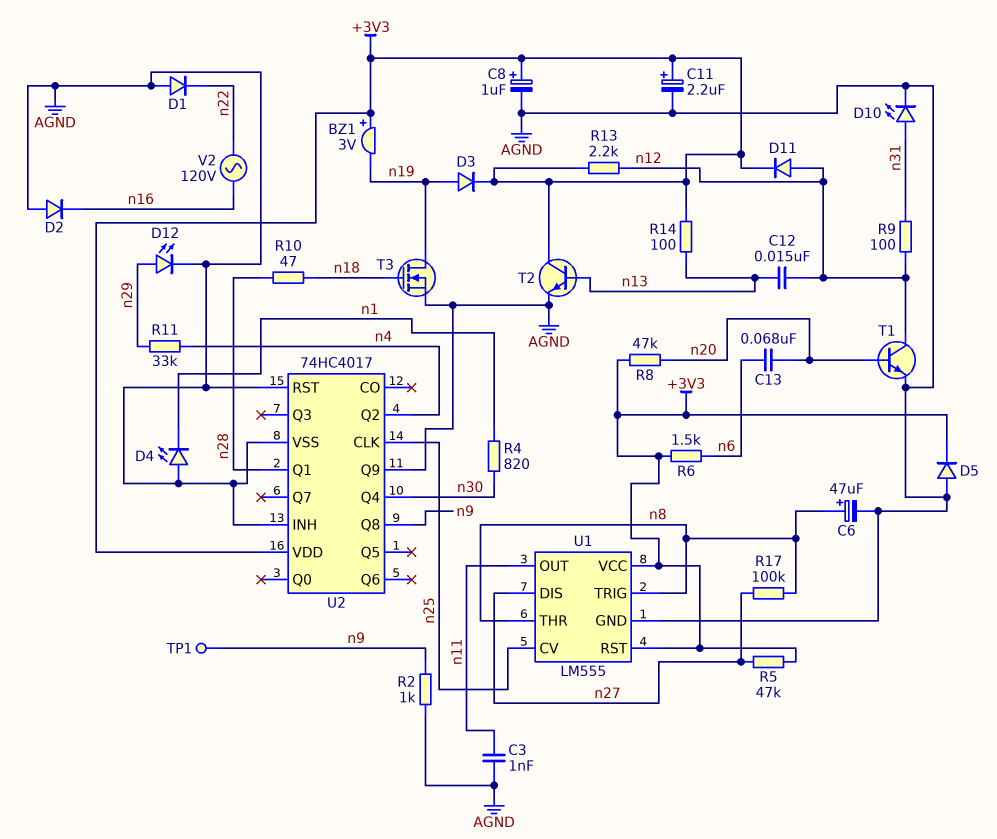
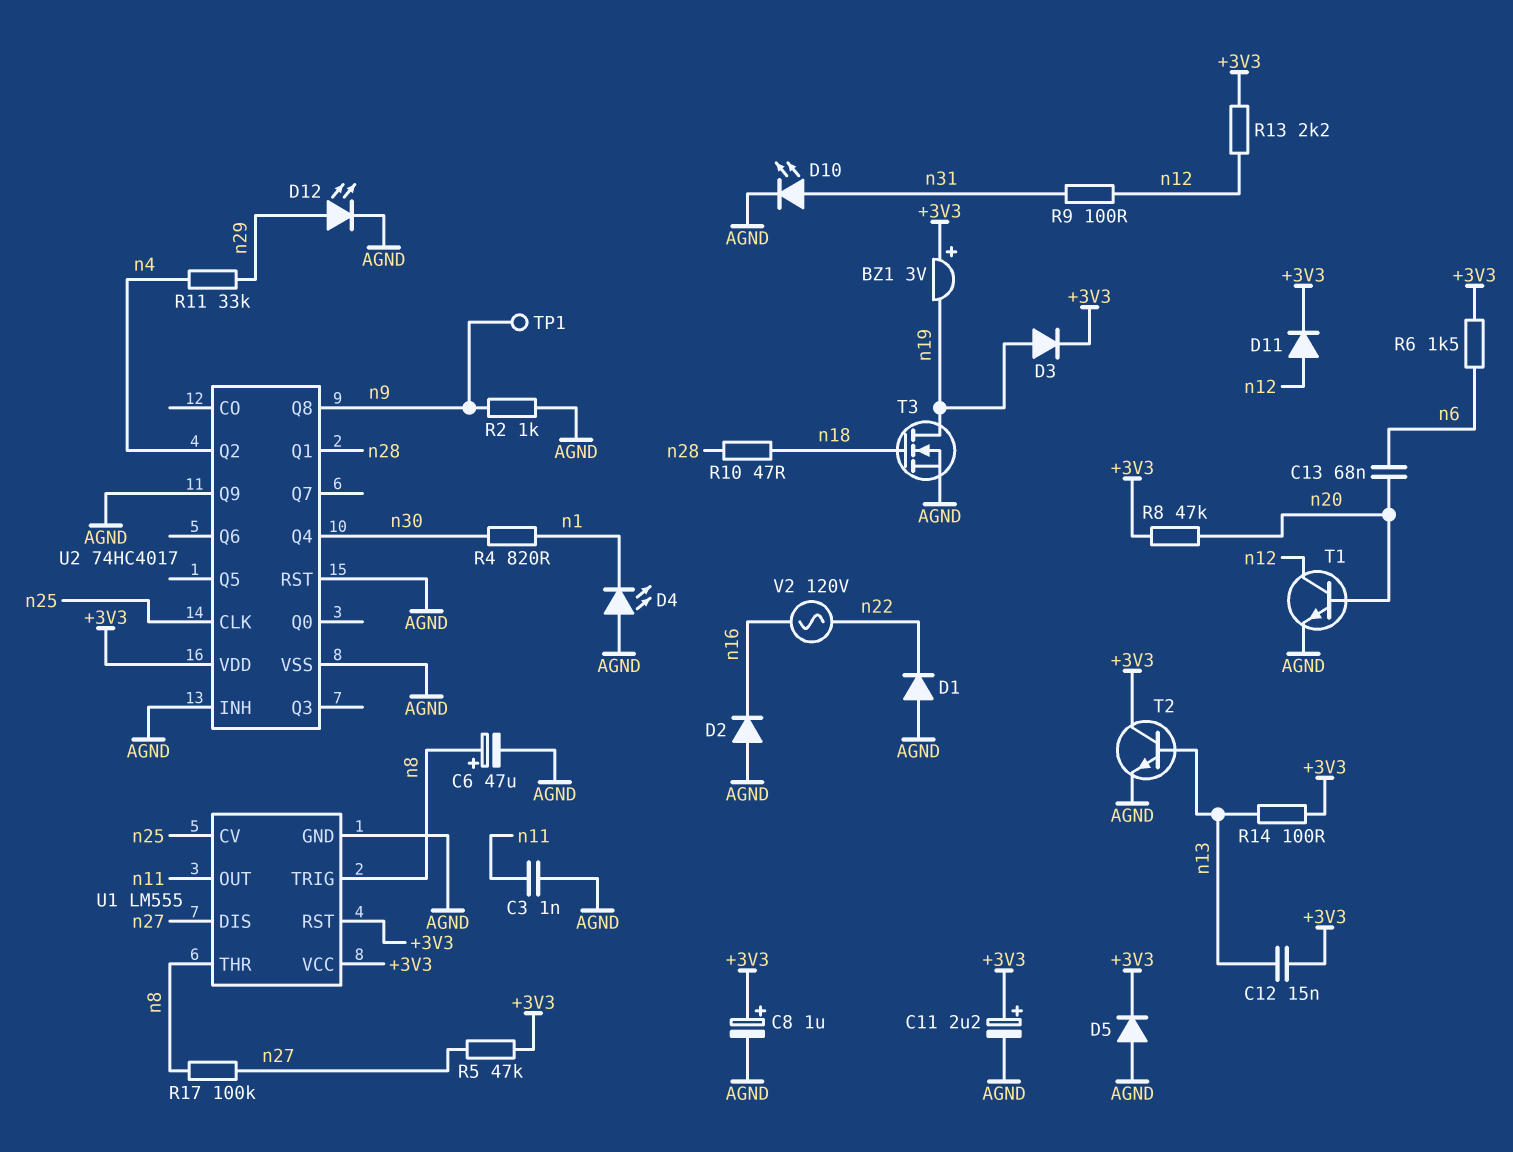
C12: 15nF (n12, n13) -> 15nF (+3V3, n13)

